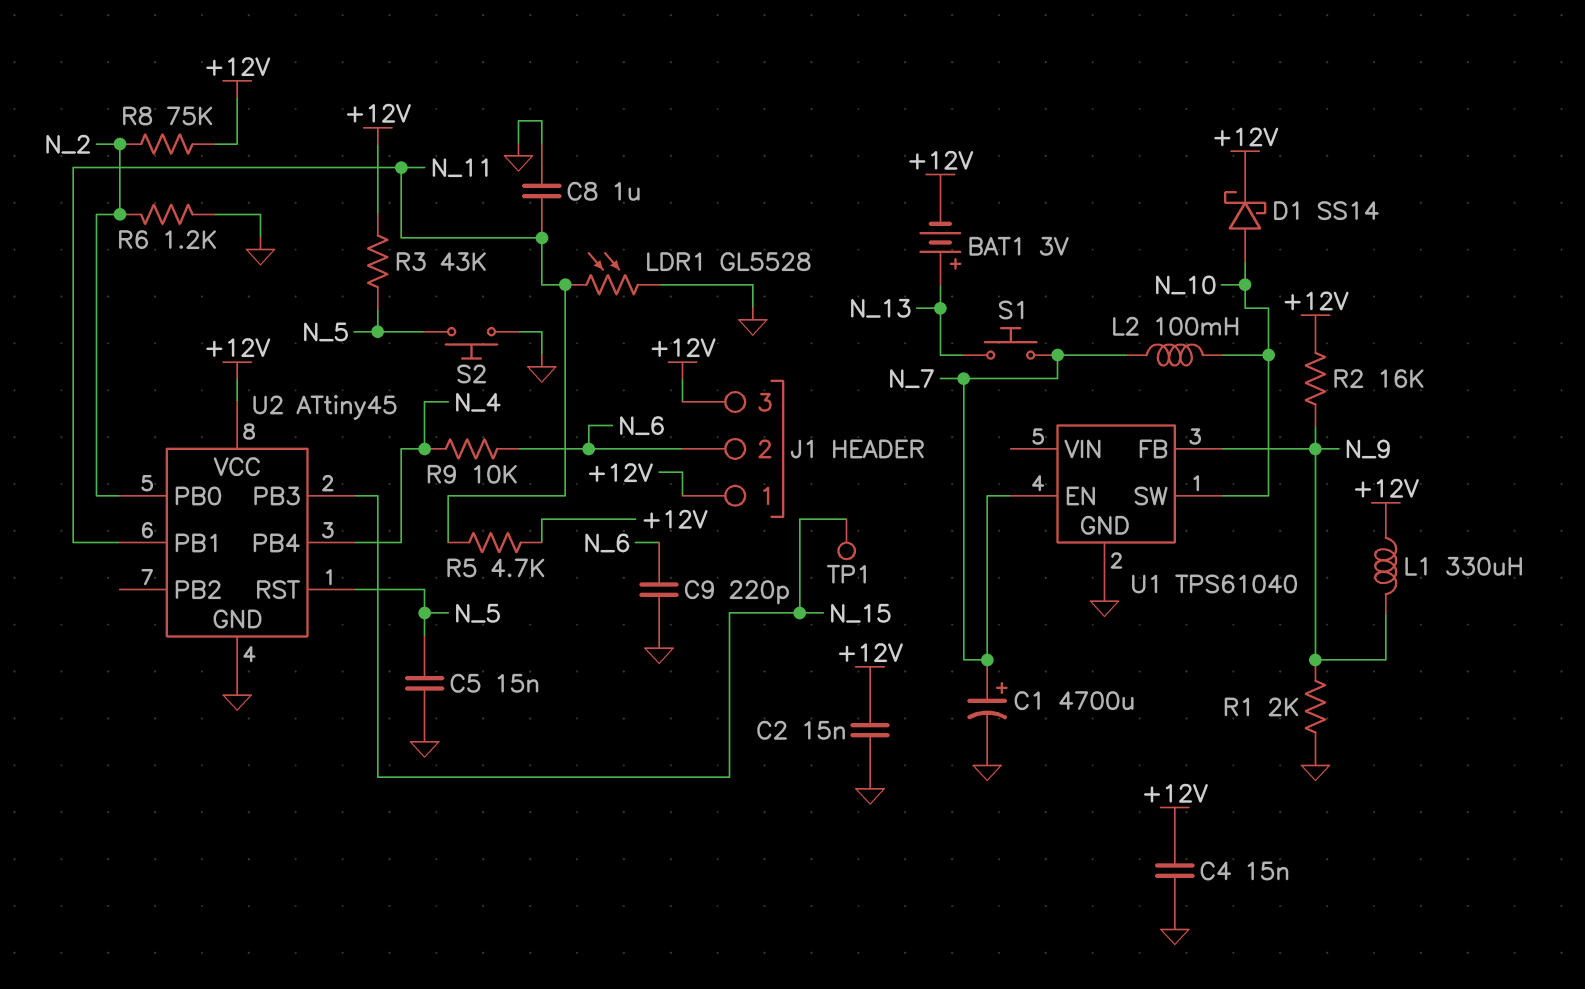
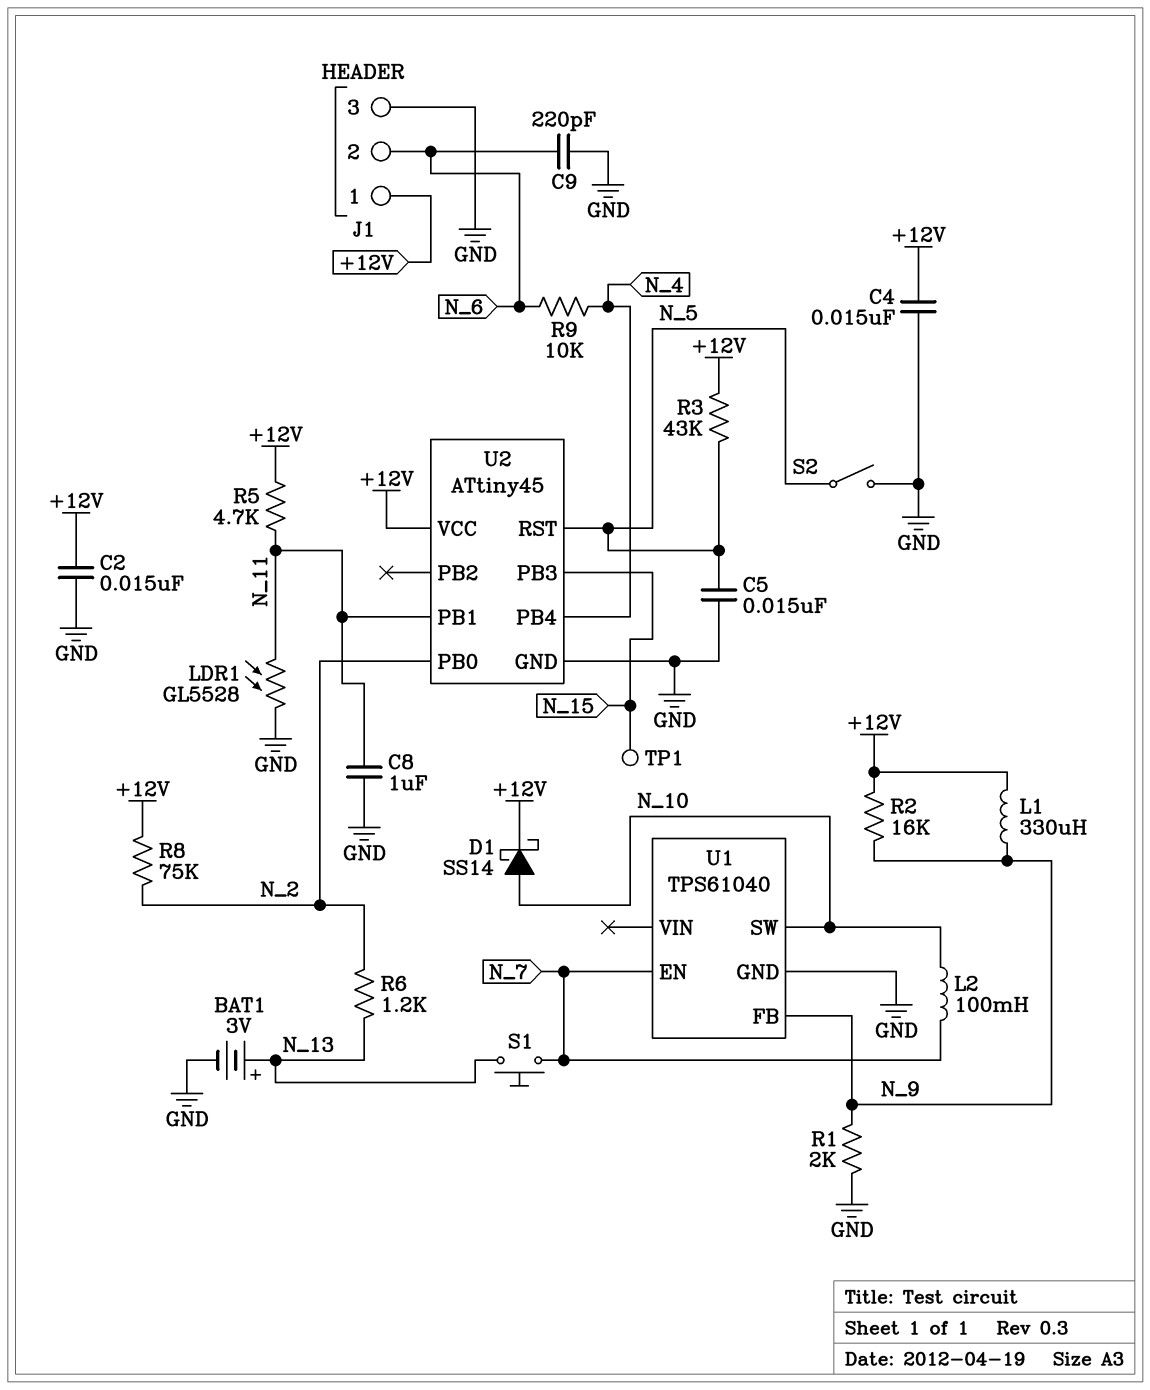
BAT1: 3V (plus N_13, minus +12V) -> 3V (plus N_13, minus GND)
C1: 4700uF (plus N_7, minus GND) -> none
J1 pin 3: +12V -> GND
R6: 1.2k (GND, N_2) -> 1.2k (N_2, N_13)
S2: button (GND, N_5) -> switch (GND, N_5)

